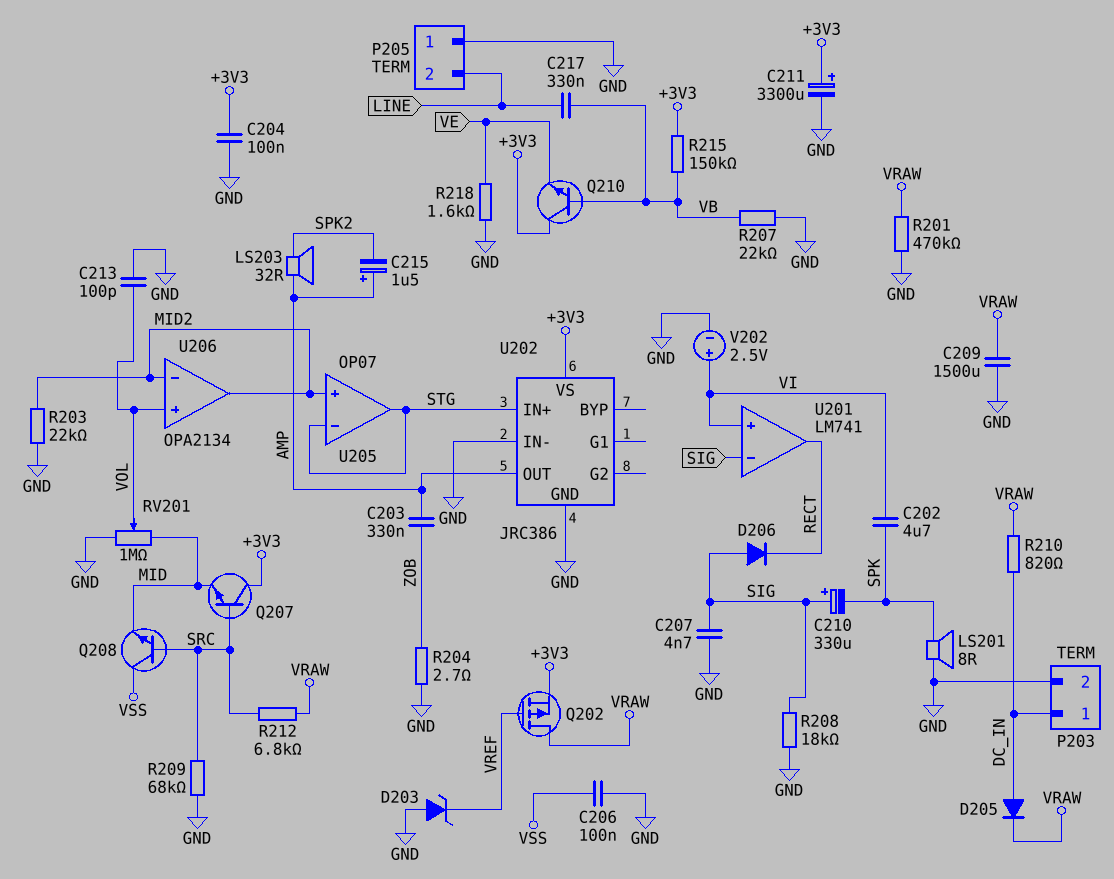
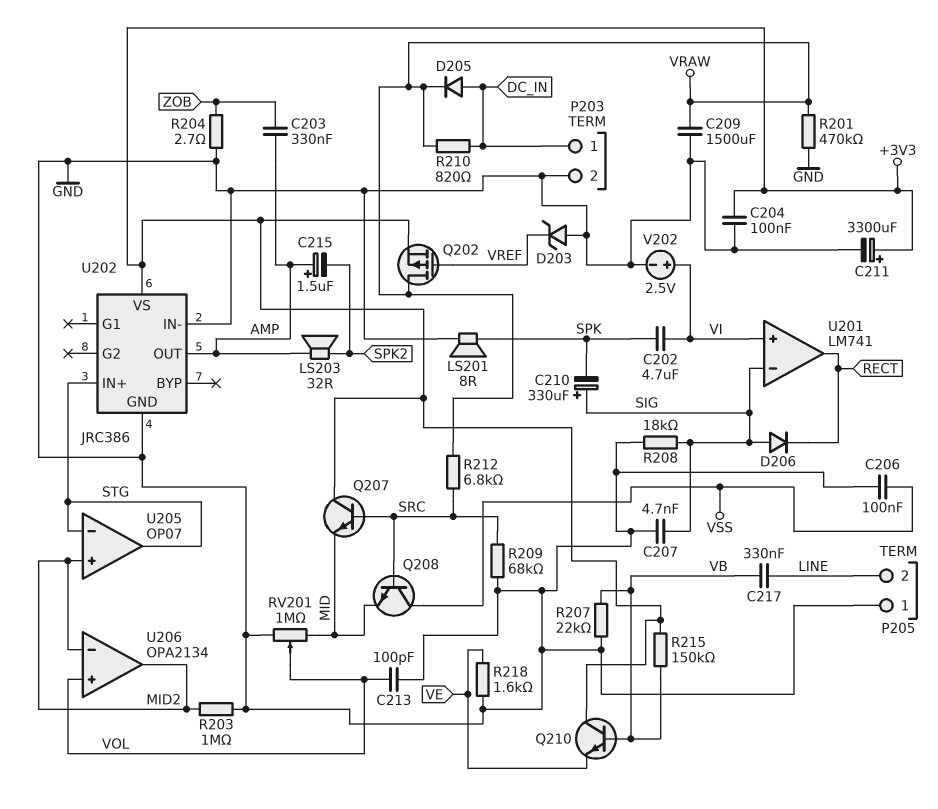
R203: 22k (GND, MID2) -> 1M (GND, MID2)

